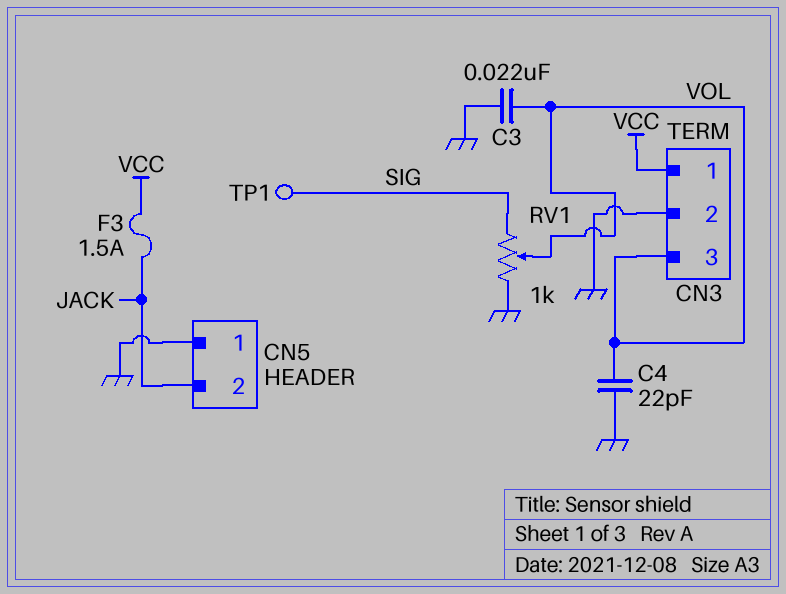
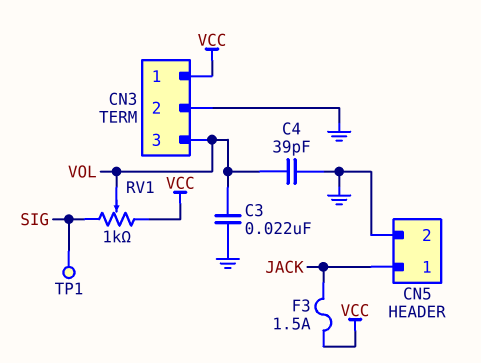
C4: 22pF (GND, VOL) -> 39pF (GND, VOL)
CN5 pin 1: GND -> JACK
CN5 pin 2: JACK -> GND
RV1: 1k (GND, SIG, wiper VOL) -> 1k (SIG, VCC, wiper VOL)

